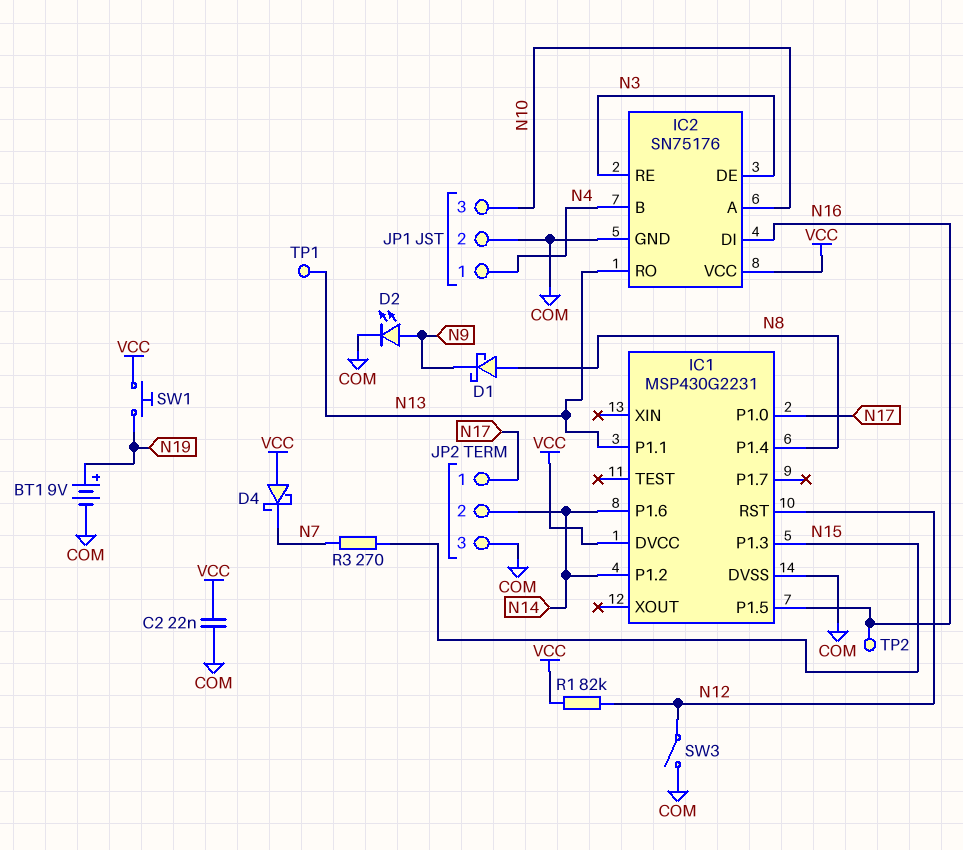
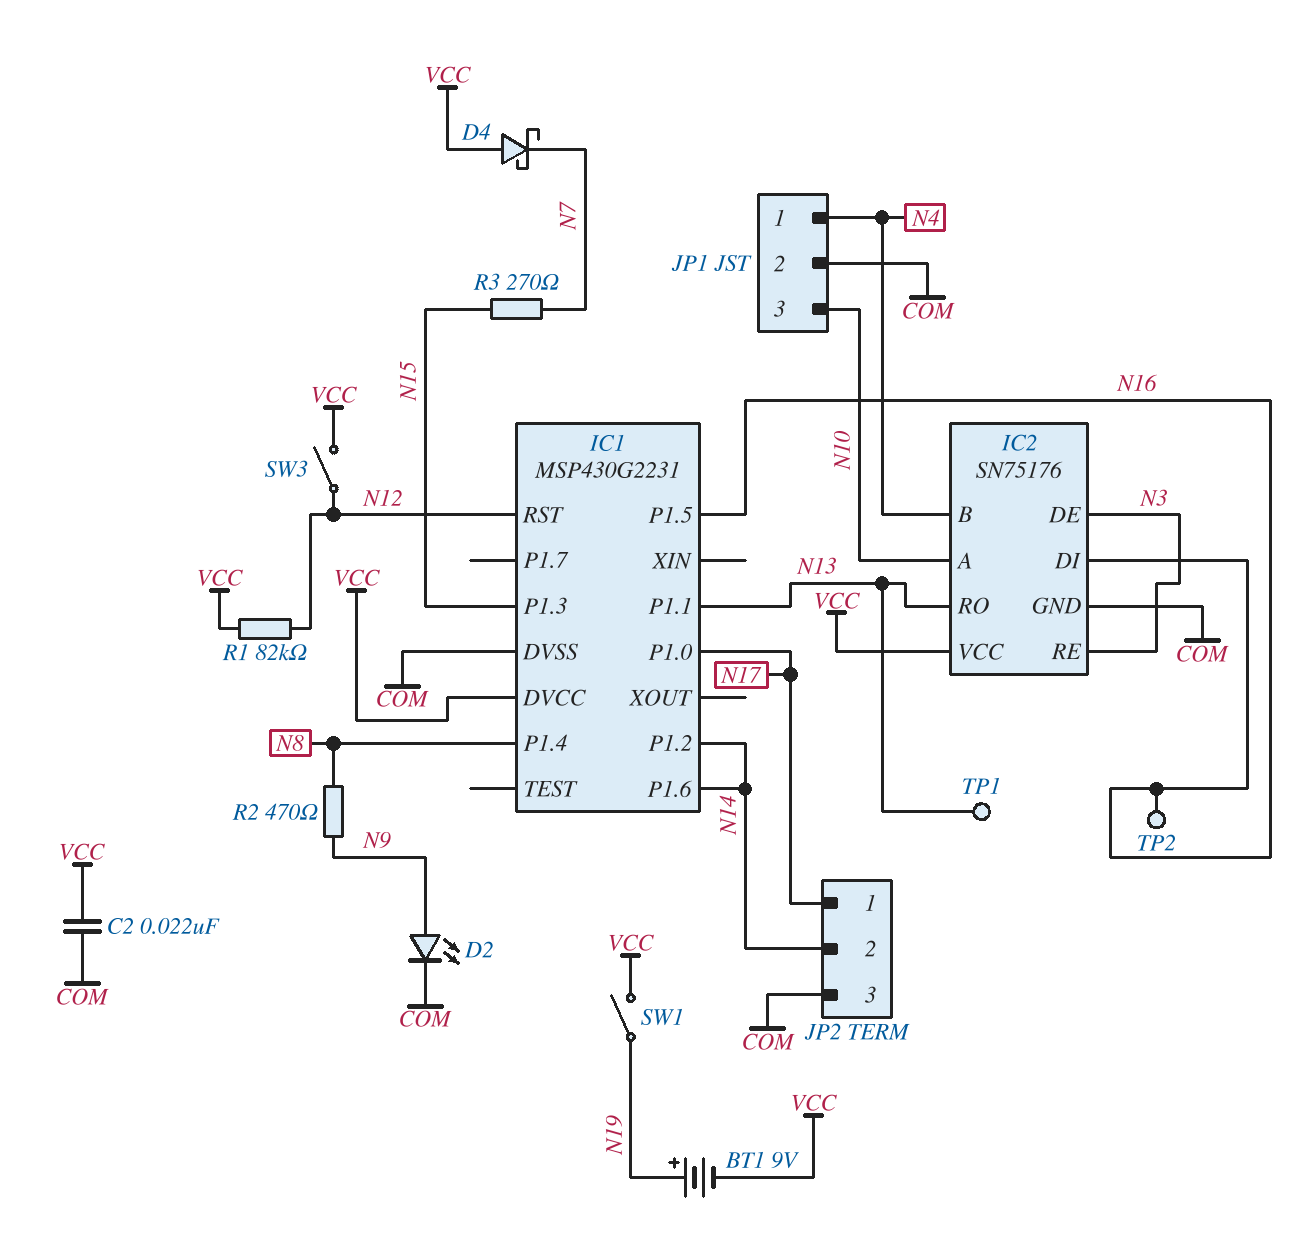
BT1: 9V (plus N19, minus COM) -> 9V (plus N19, minus VCC)
D1: schottky (A N8, K N9) -> none
R2: none -> 470 (N8, N9)
SW1: button (N19, VCC) -> switch (N19, VCC)
SW3: switch (COM, N12) -> switch (N12, VCC)

